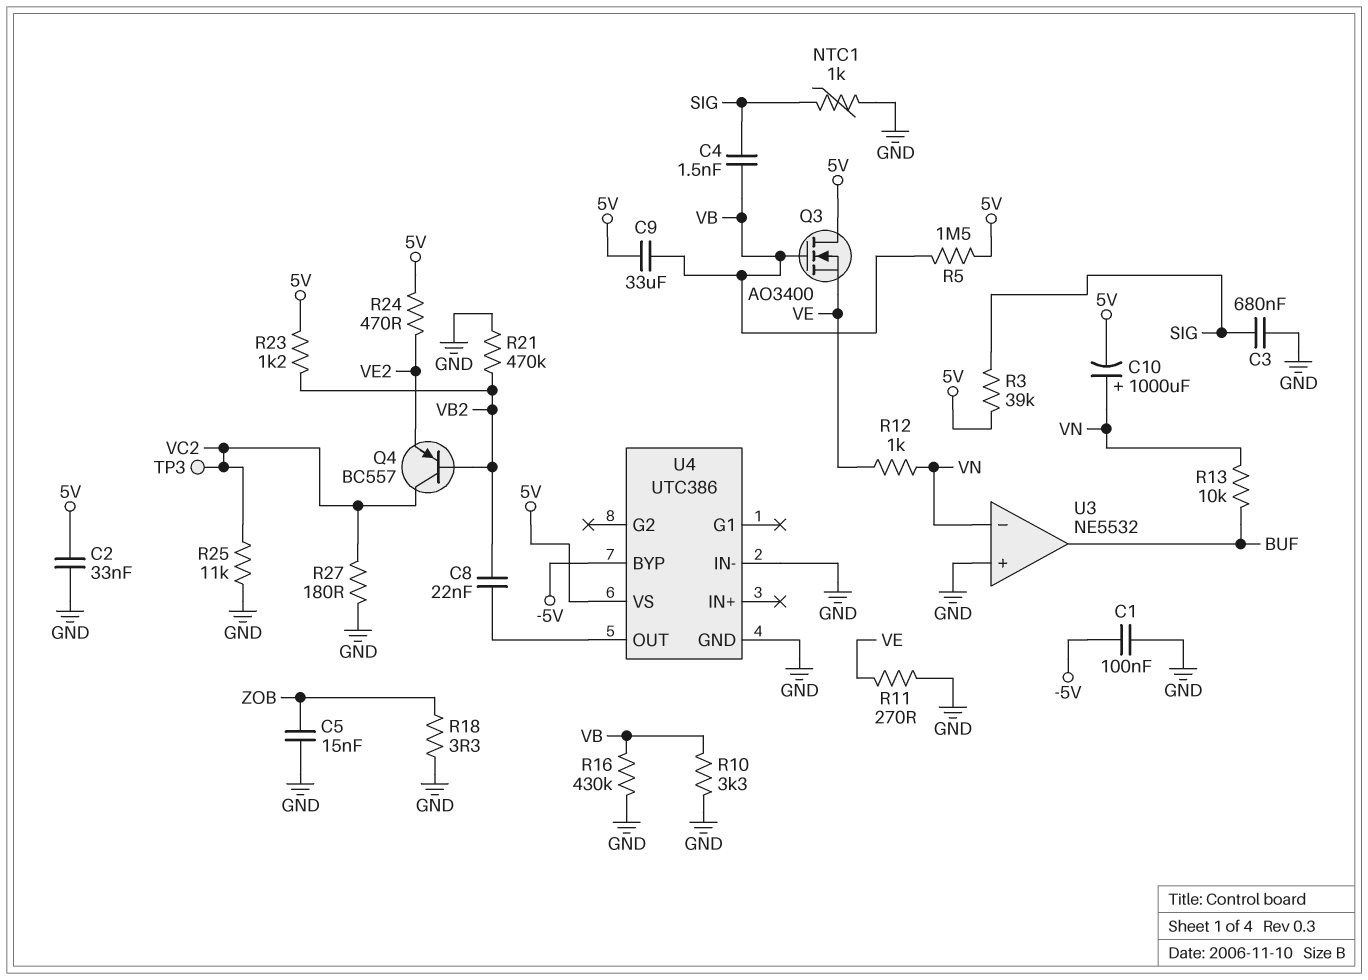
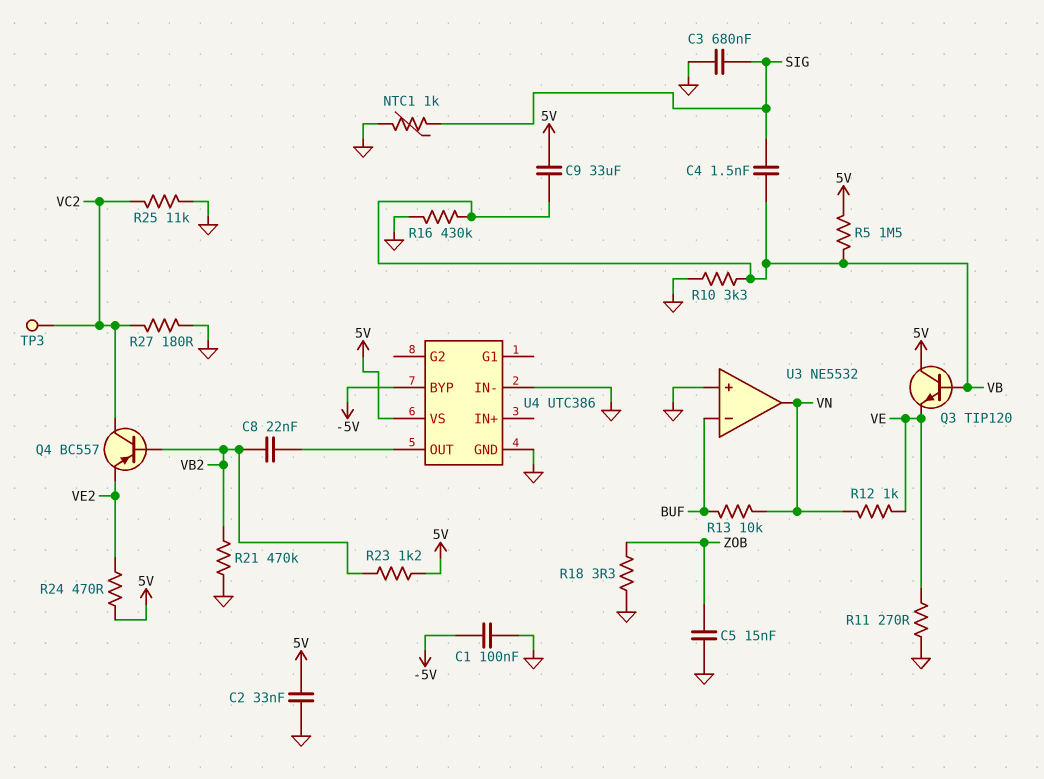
C10: 1000uF (plus VN, minus 5V) -> none
Q3: NMOS AO3400 (G VB, D 5V, S VE) -> NPN TIP120 (B VB, C 5V, E VE)
R3: 39k (5V, SIG) -> none
U3 pin in-: VN -> BUF
U3 pin out: BUF -> VN

